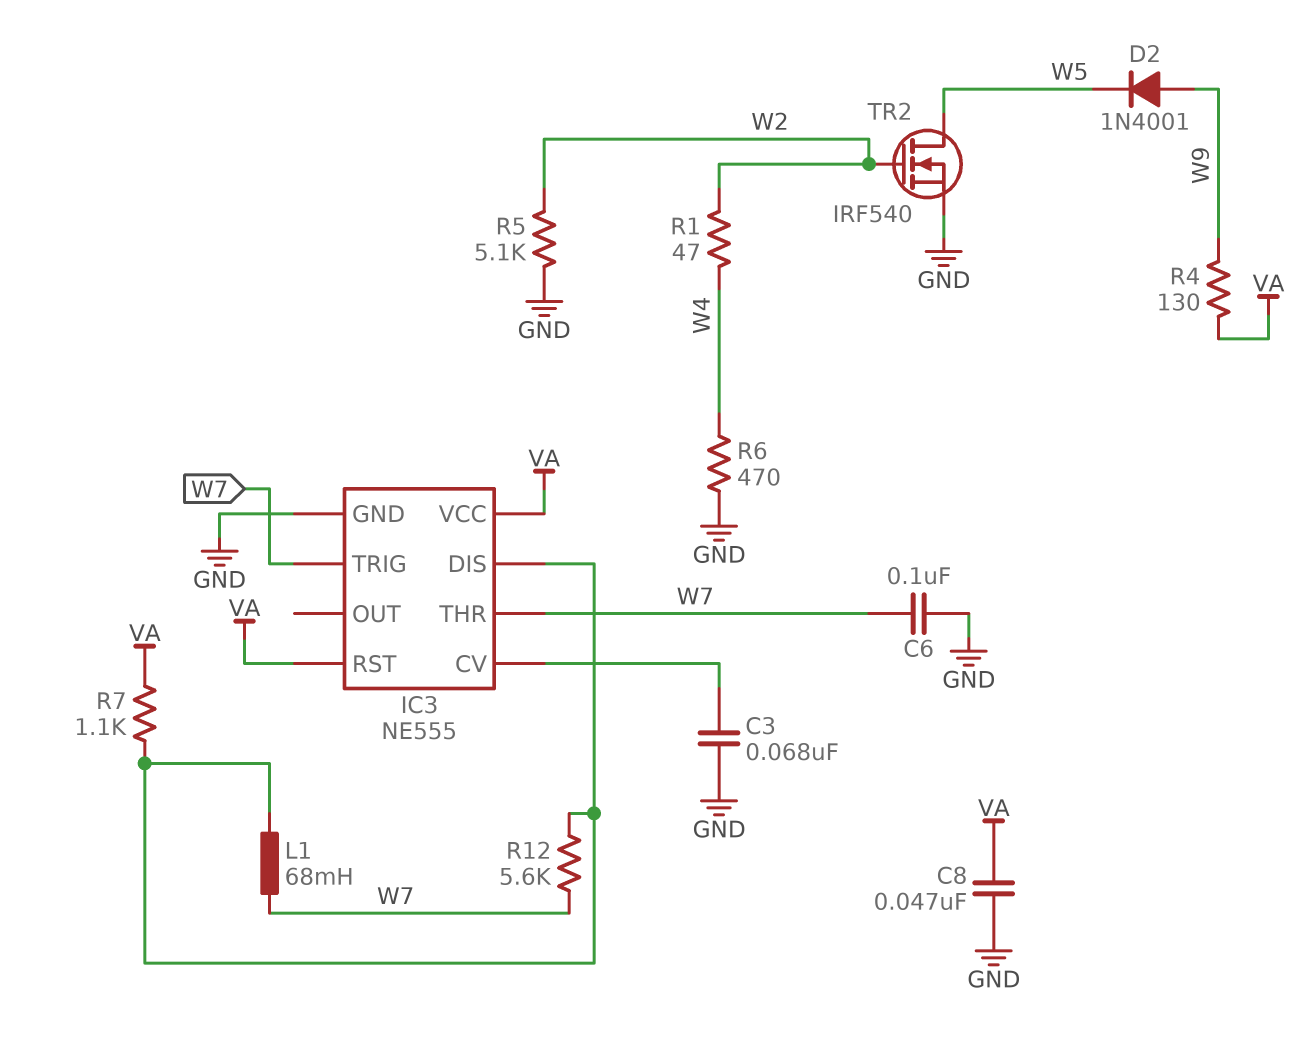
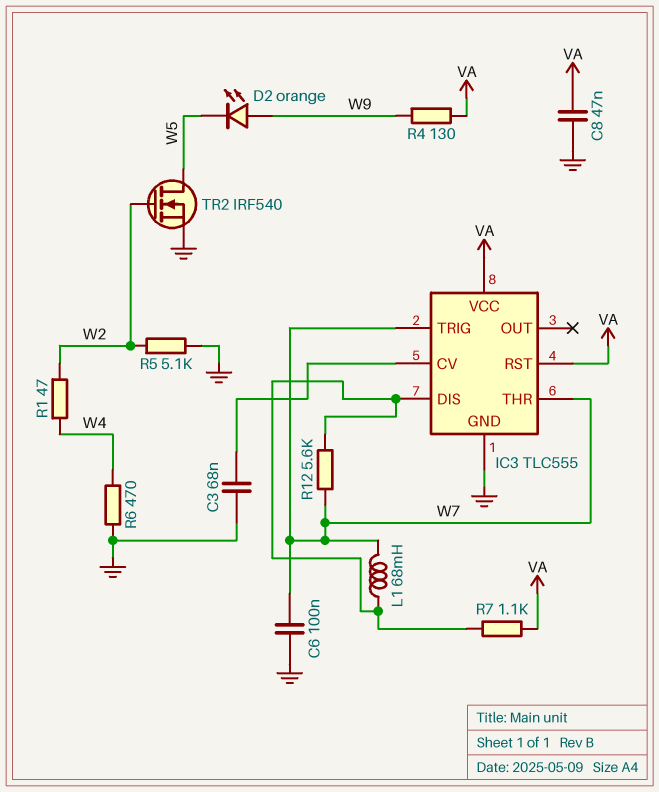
D2: diode 1N4001 (A W9, K W5) -> LED orange (A W9, K W5)
IC3: NE555 -> TLC555

